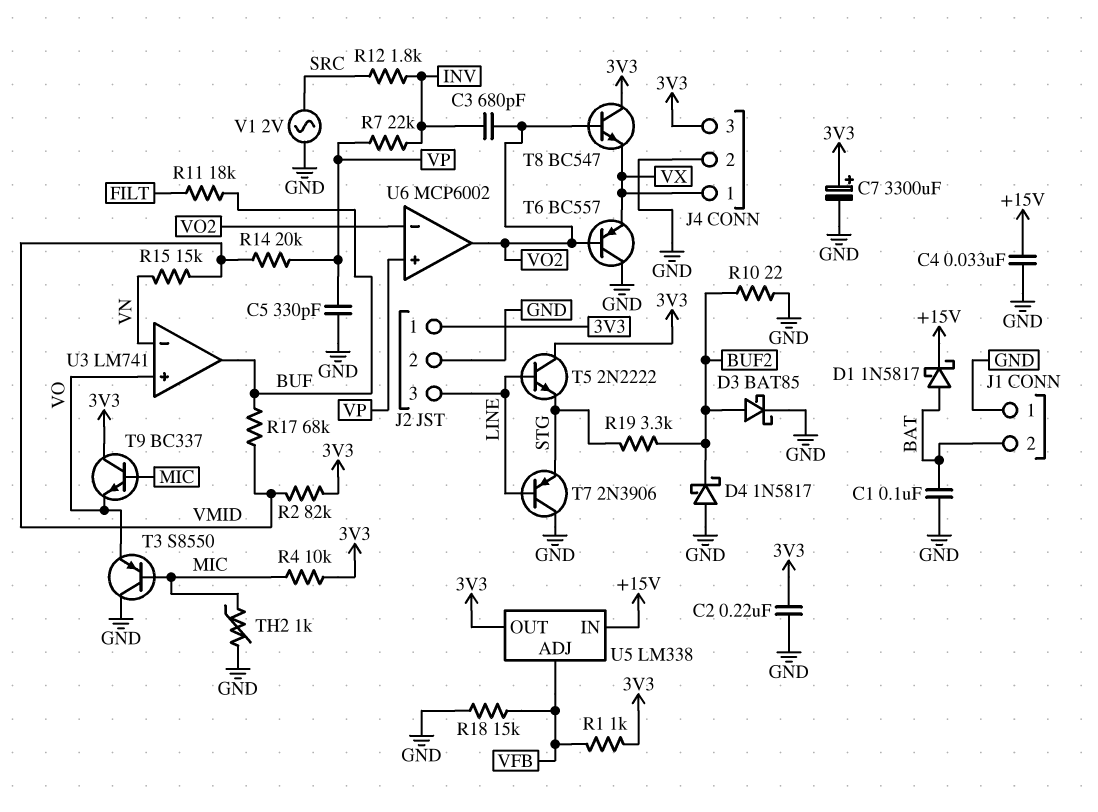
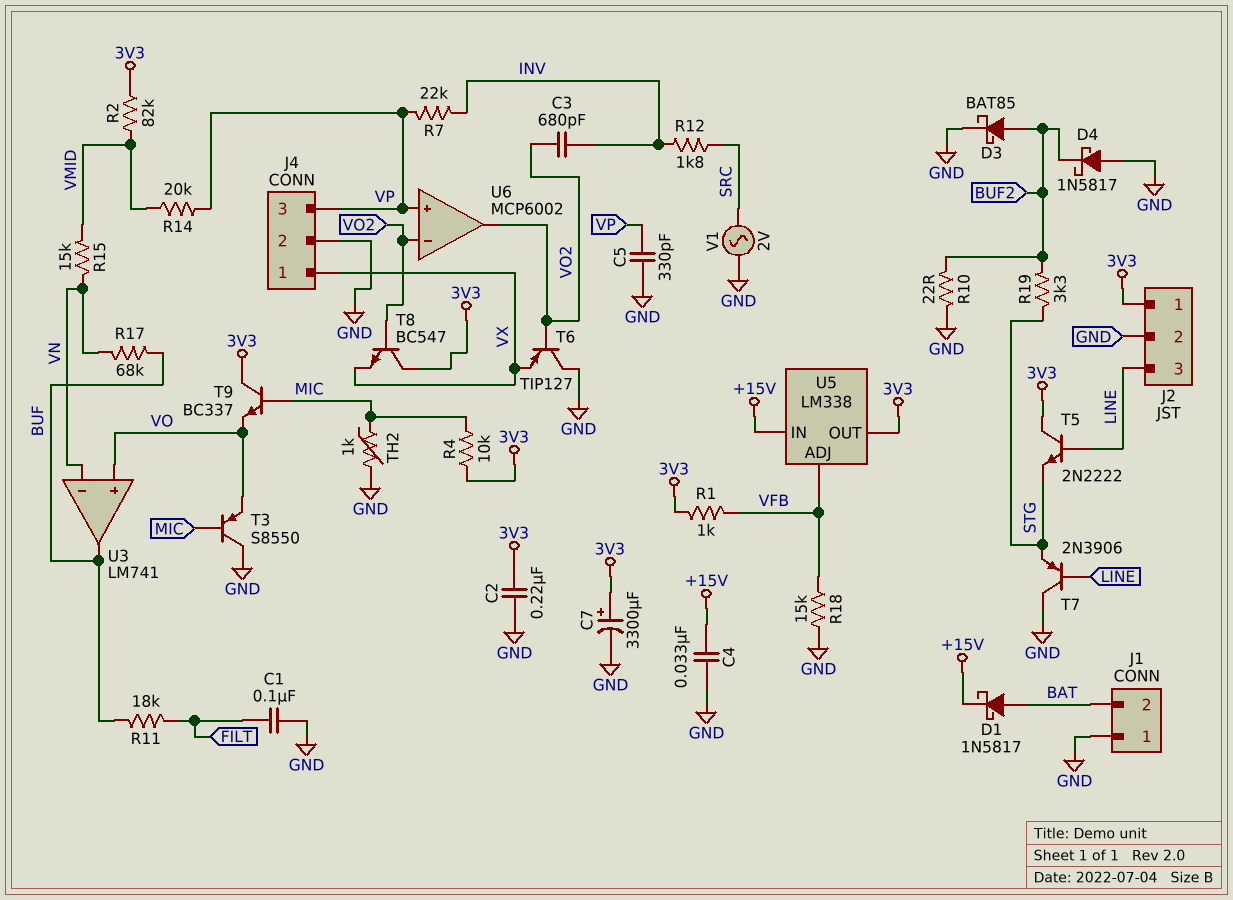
C1: 100nF (BAT, GND) -> 100nF (FILT, GND)
J4 pin 3: 3V3 -> VP
R17: 68k (BUF, VMID) -> 68k (BUF, VN)
T6: PNP BC557 (B VO2, C GND, E VX) -> PNP TIP127 (B VO2, C GND, E VX)

